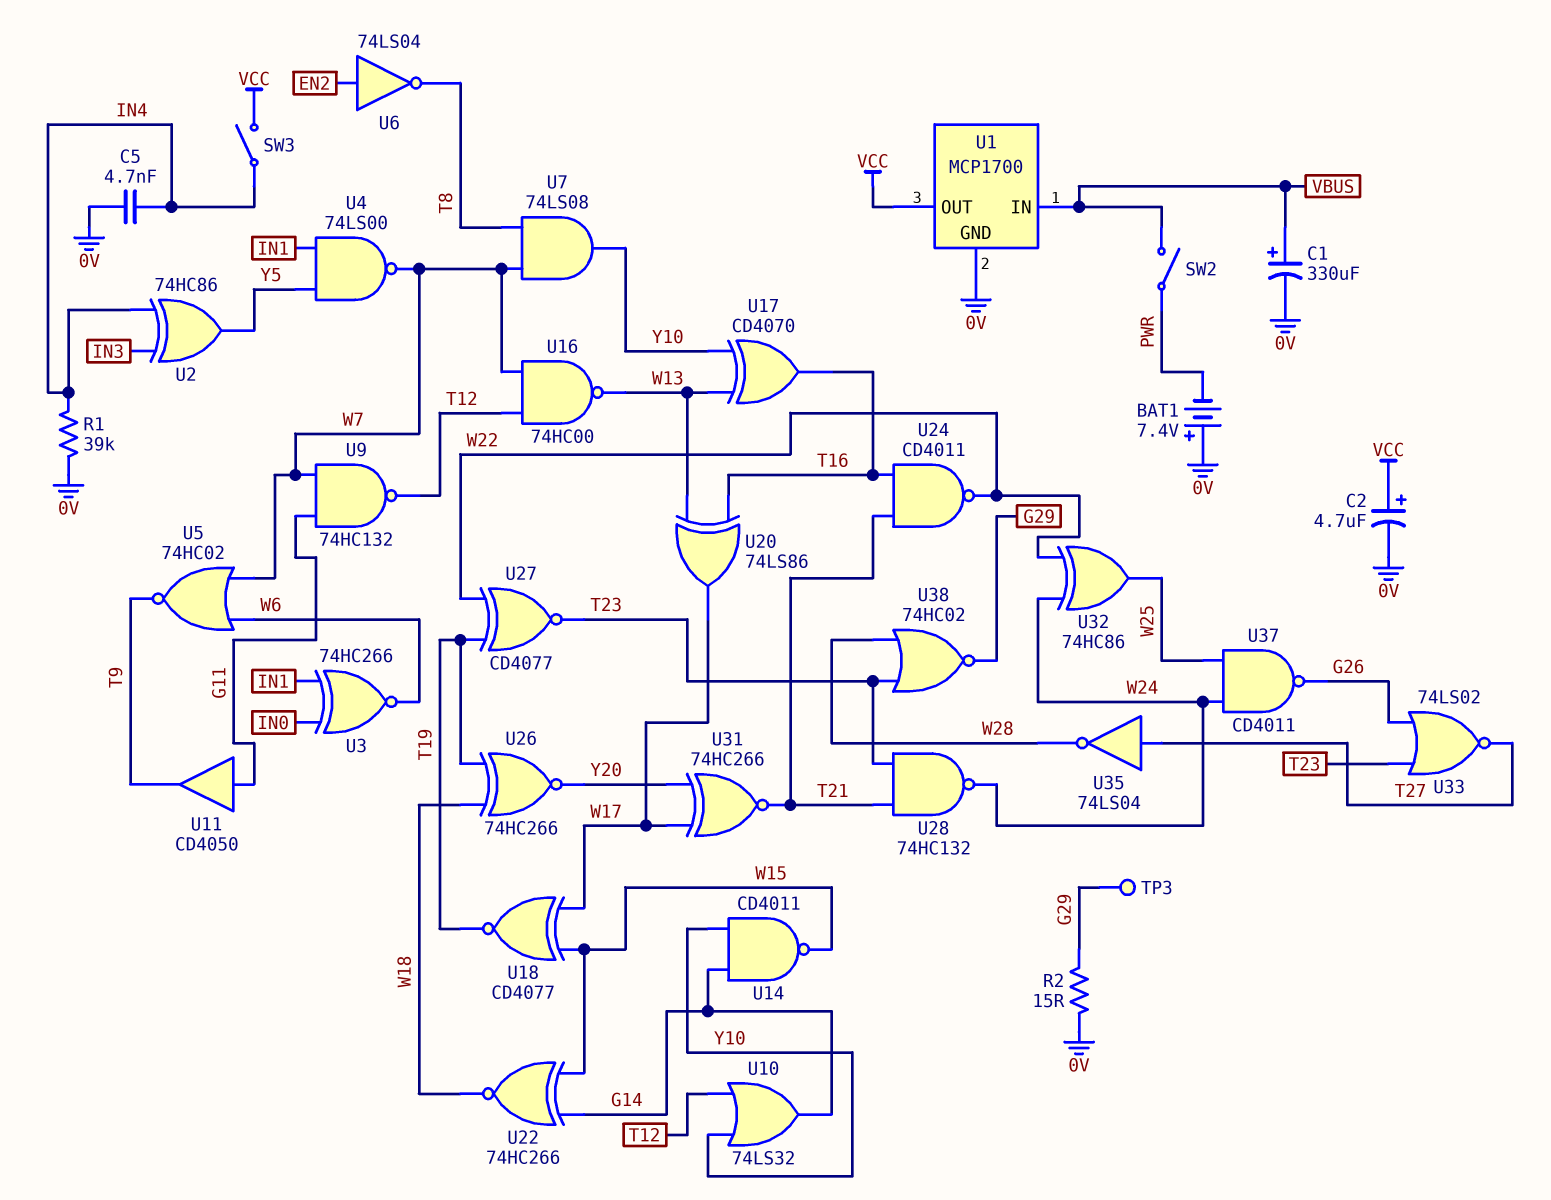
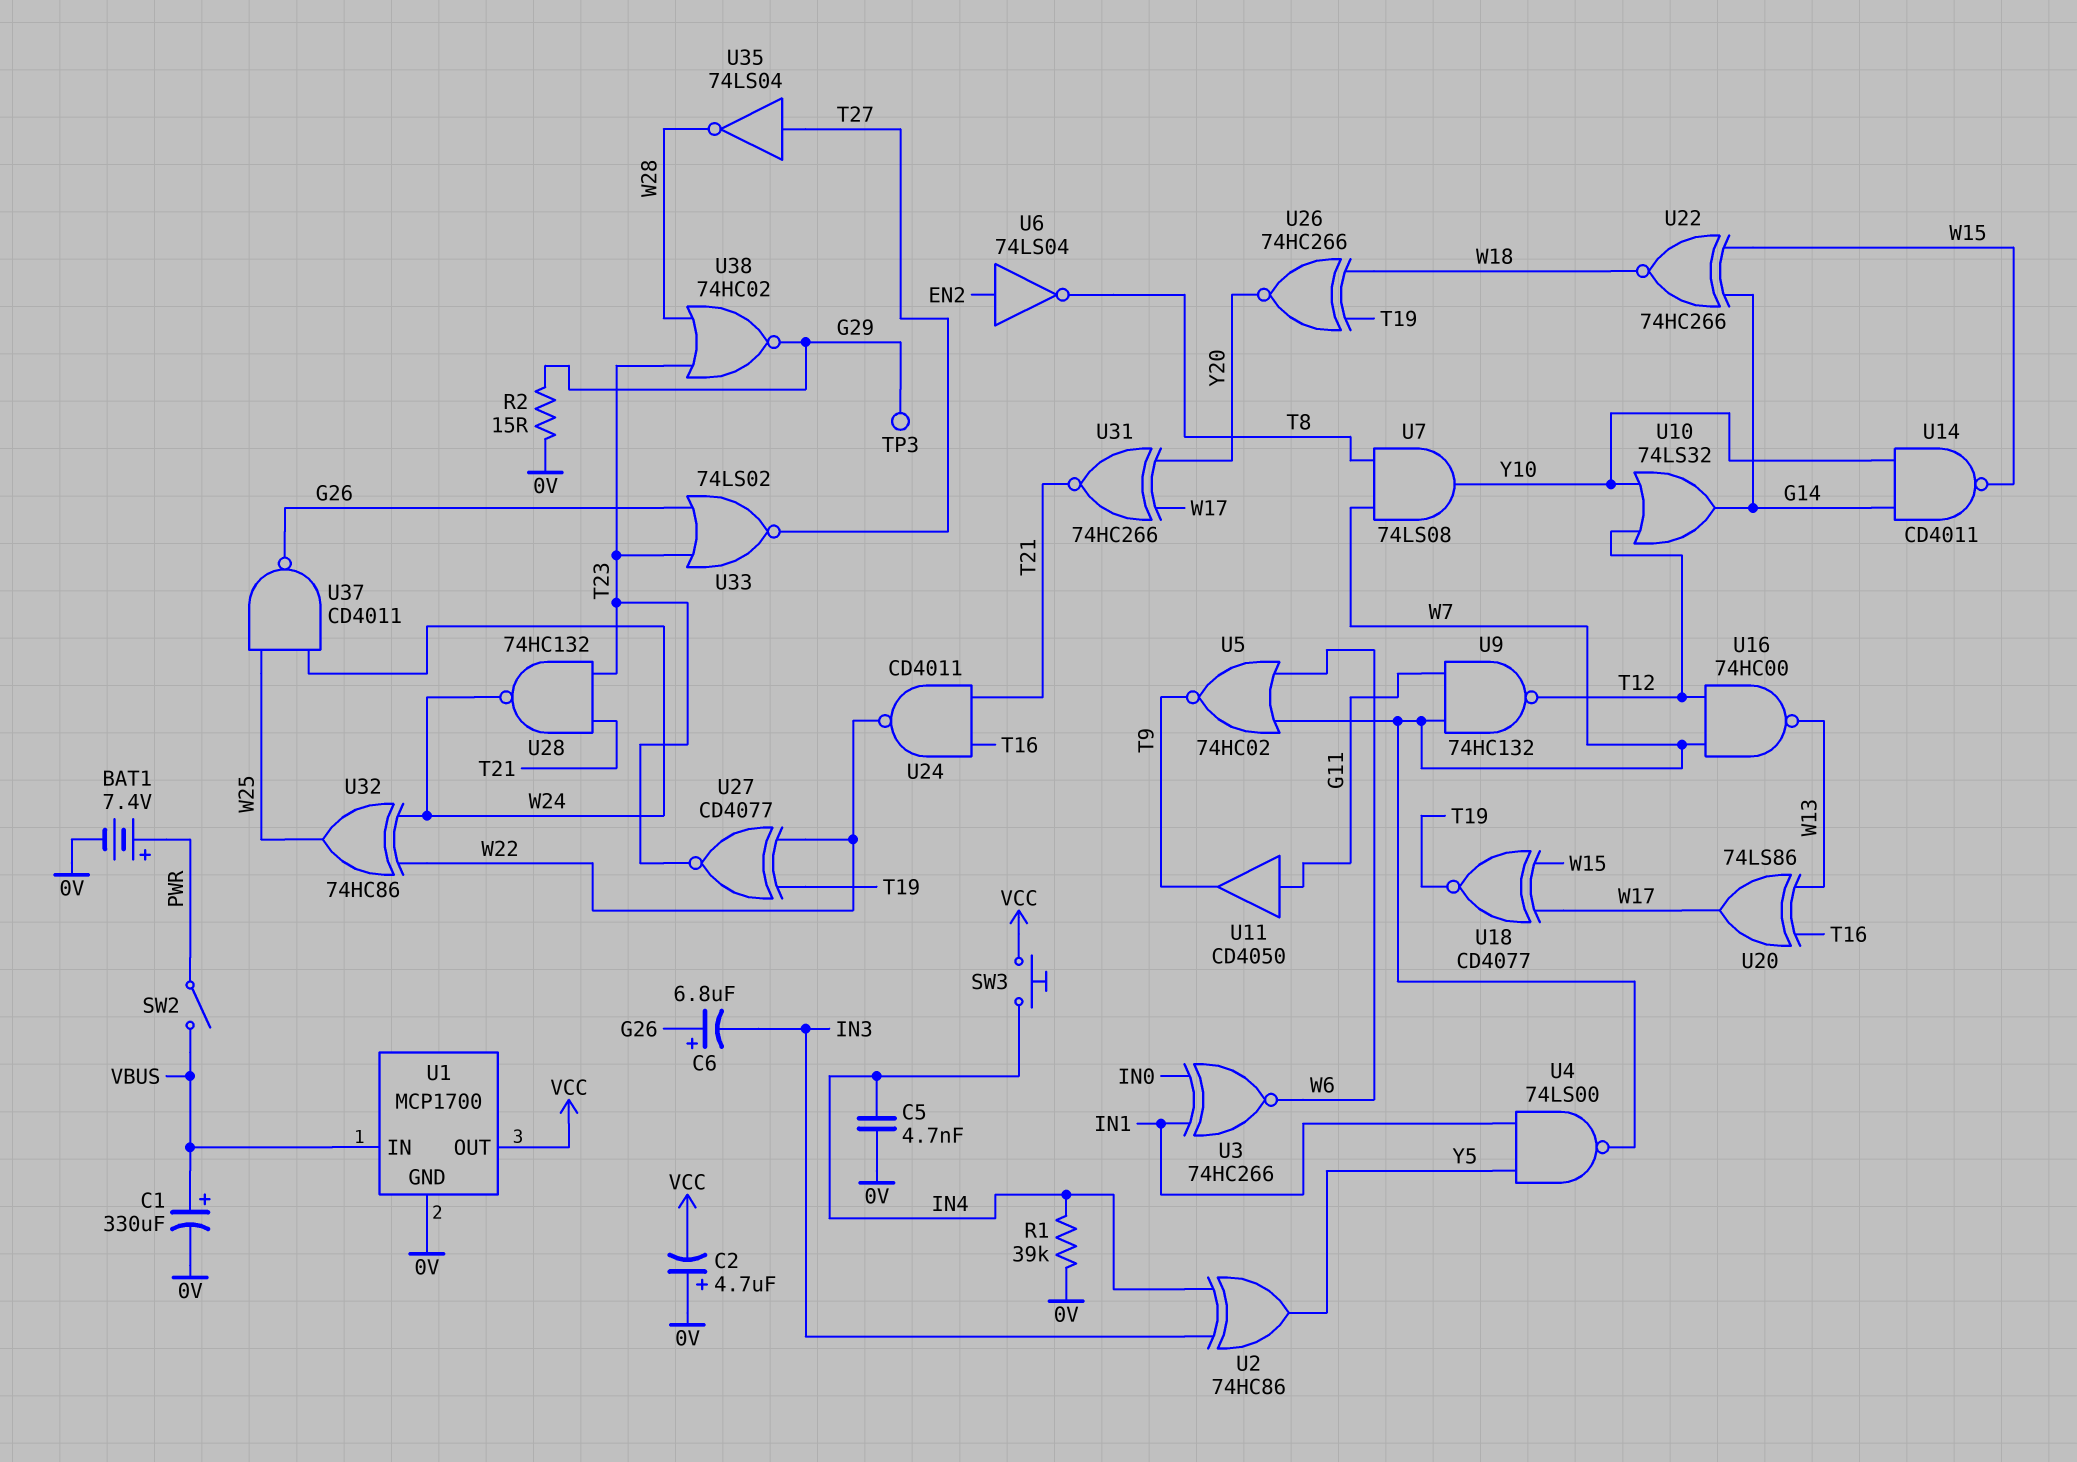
BAT1: 7.4V (plus 0V, minus PWR) -> 7.4V (plus PWR, minus 0V)
C2: 4.7uF (plus VCC, minus 0V) -> 4.7uF (plus 0V, minus VCC)
C6: none -> 6.8uF (plus G26, minus IN3)
SW3: switch (IN4, VCC) -> button (IN4, VCC)
U17: XOR CD4070 (in W13, in Y10, out T16) -> none

